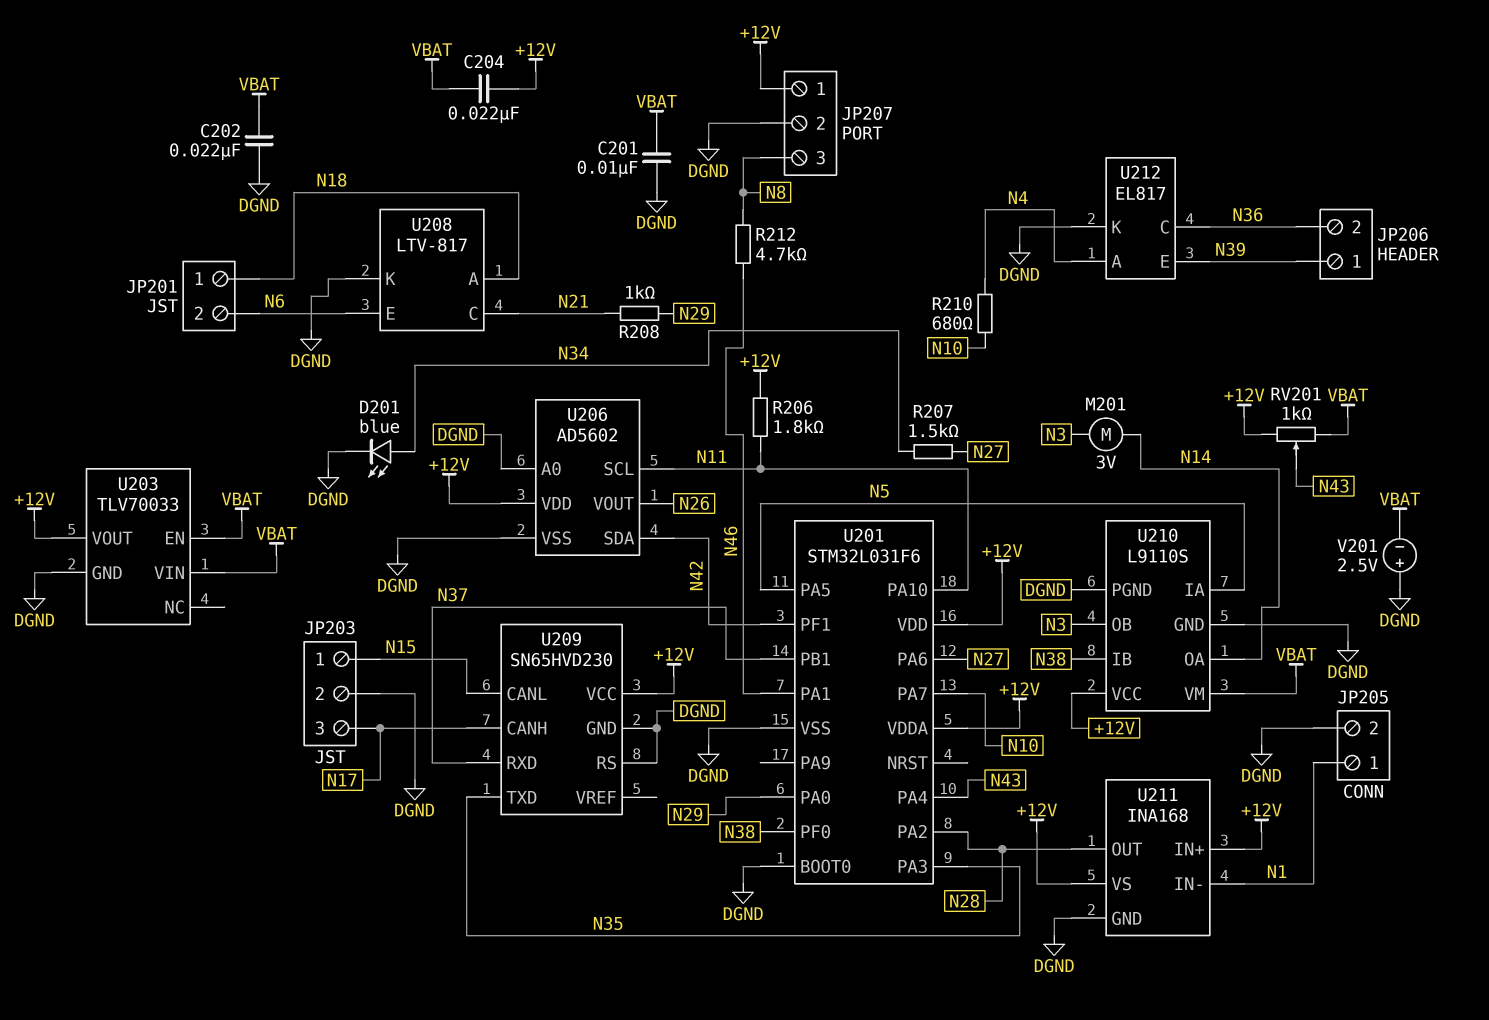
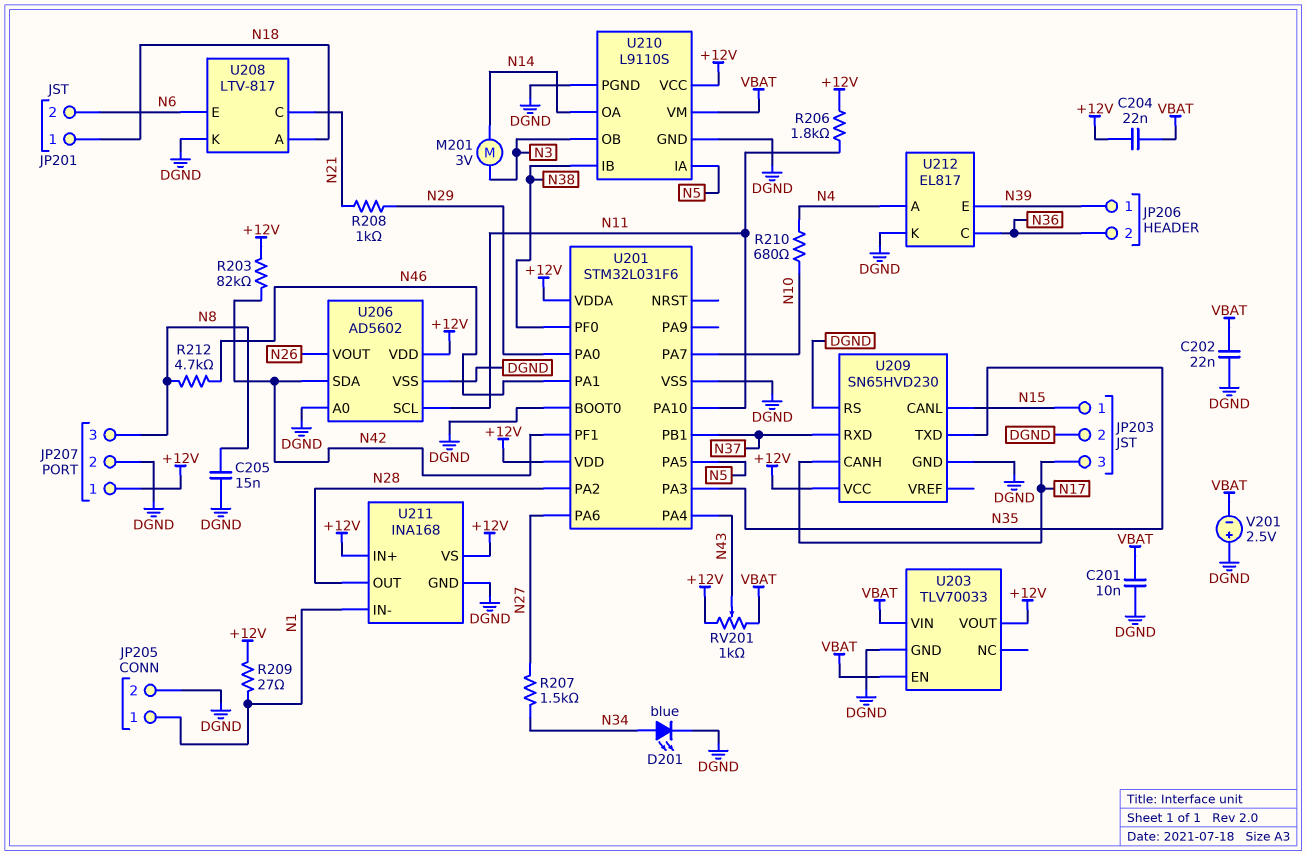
C205: none -> 15nF (DGND, N8)
R203: none -> 82k (+12V, N42)
R209: none -> 27 (+12V, N1)

